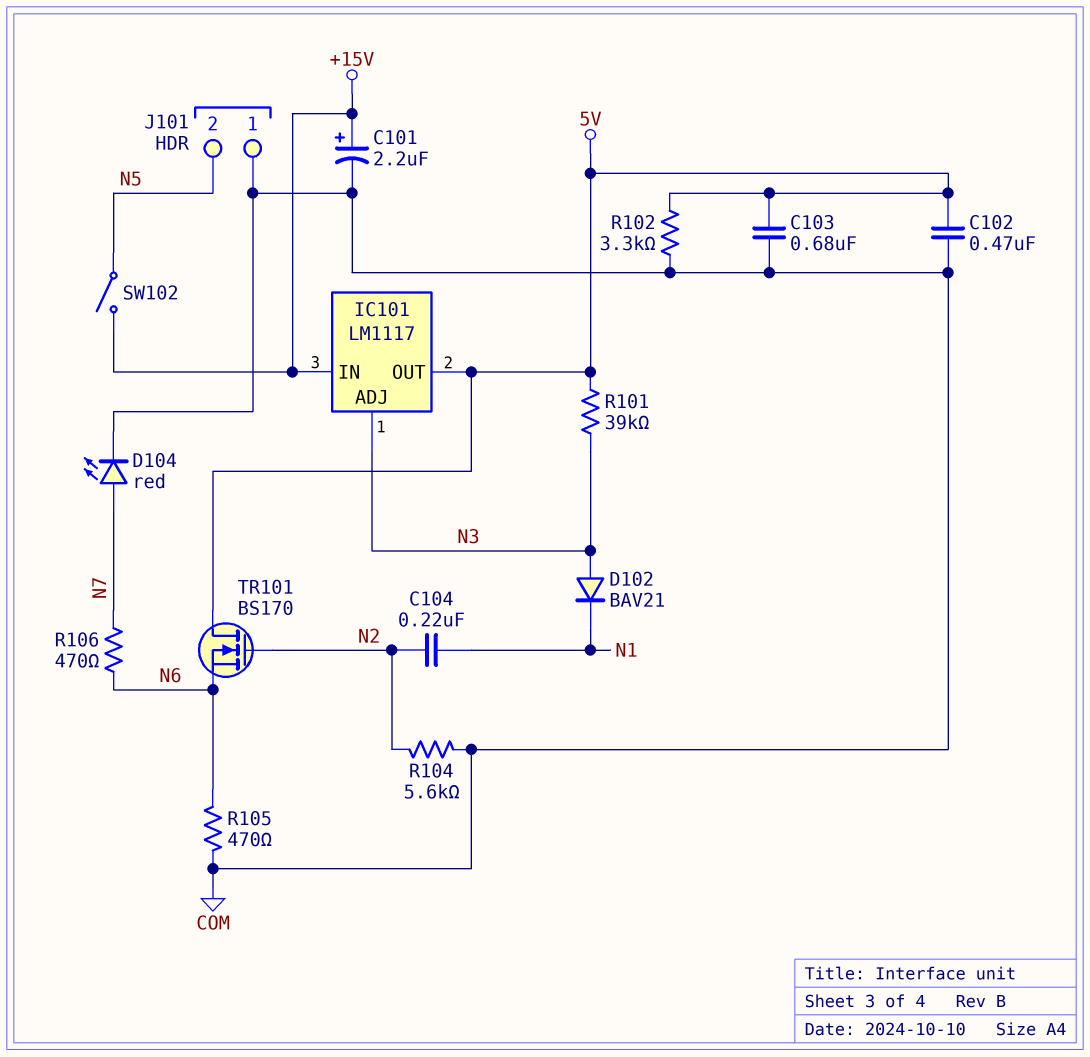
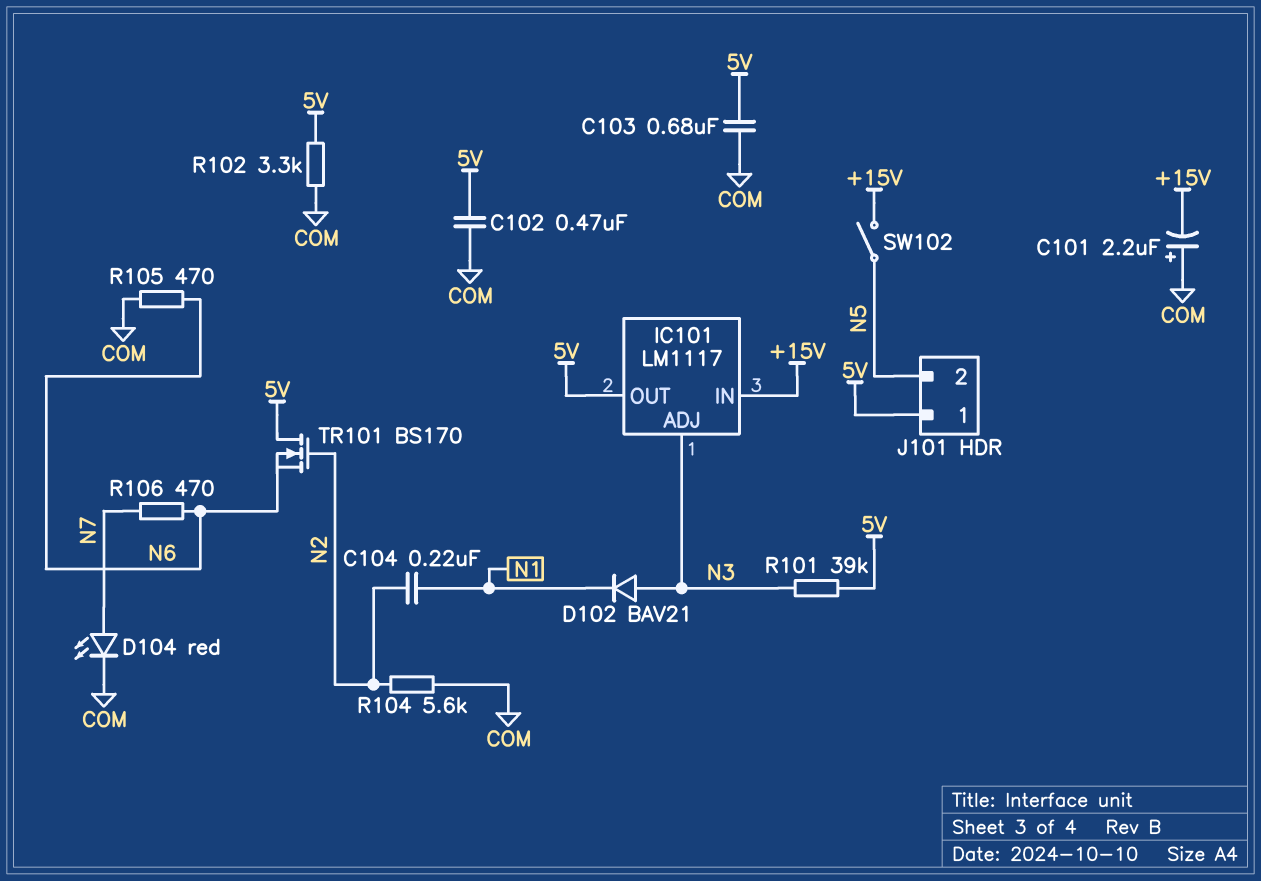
C101: 2.2uF (plus +15V, minus COM) -> 2.2uF (plus COM, minus +15V)
J101 pin 1: COM -> 5V

